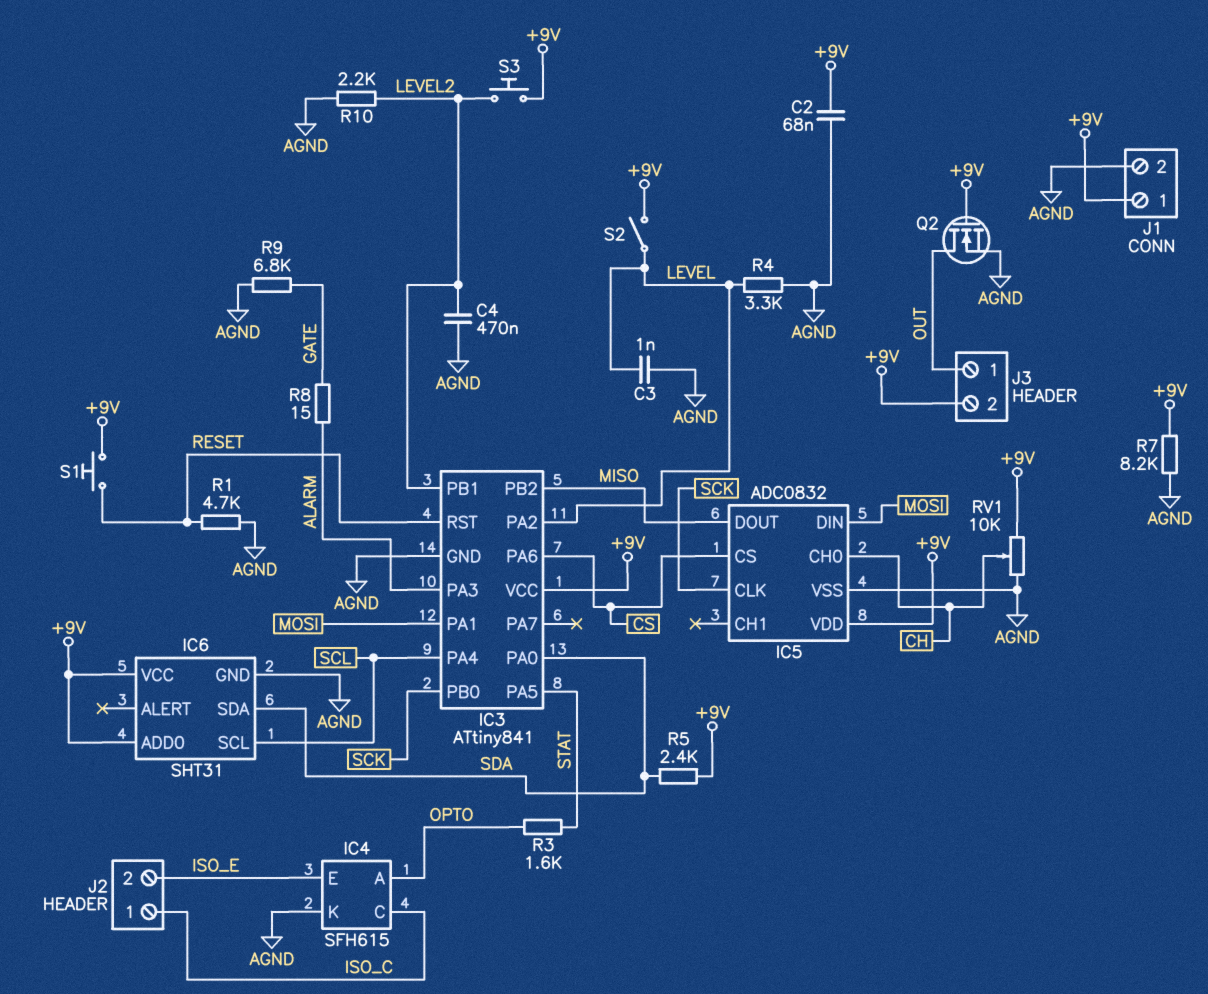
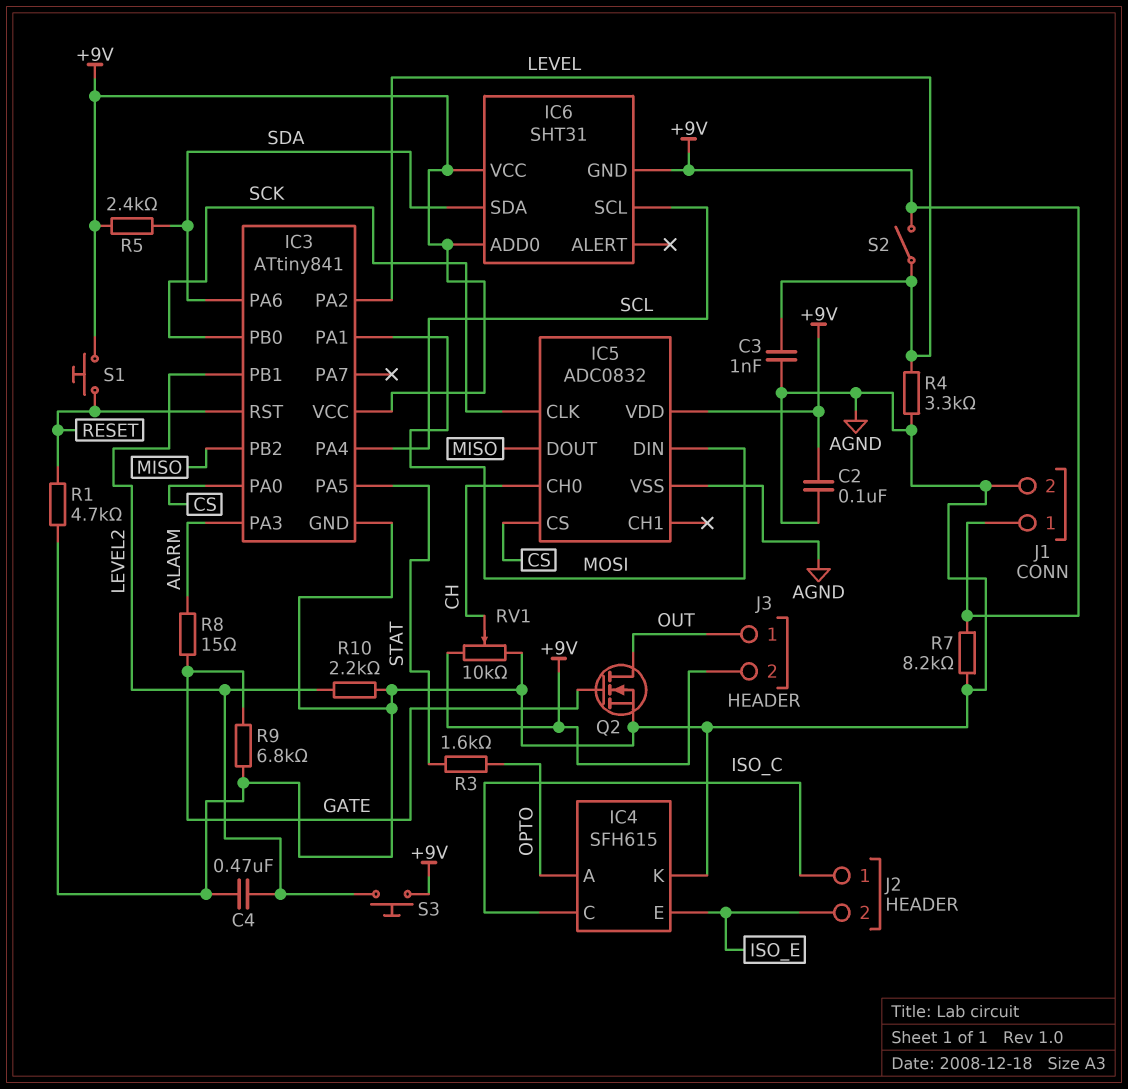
C2: 68nF (+9V, AGND) -> 100nF (+9V, AGND)
IC3 pin PA0: SDA -> CS
IC3 pin PA6: CS -> SDA
IC6 pin GND: AGND -> +9V
Q2: NMOS (G +9V, D OUT, S AGND) -> NMOS (G GATE, D OUT, S AGND)

